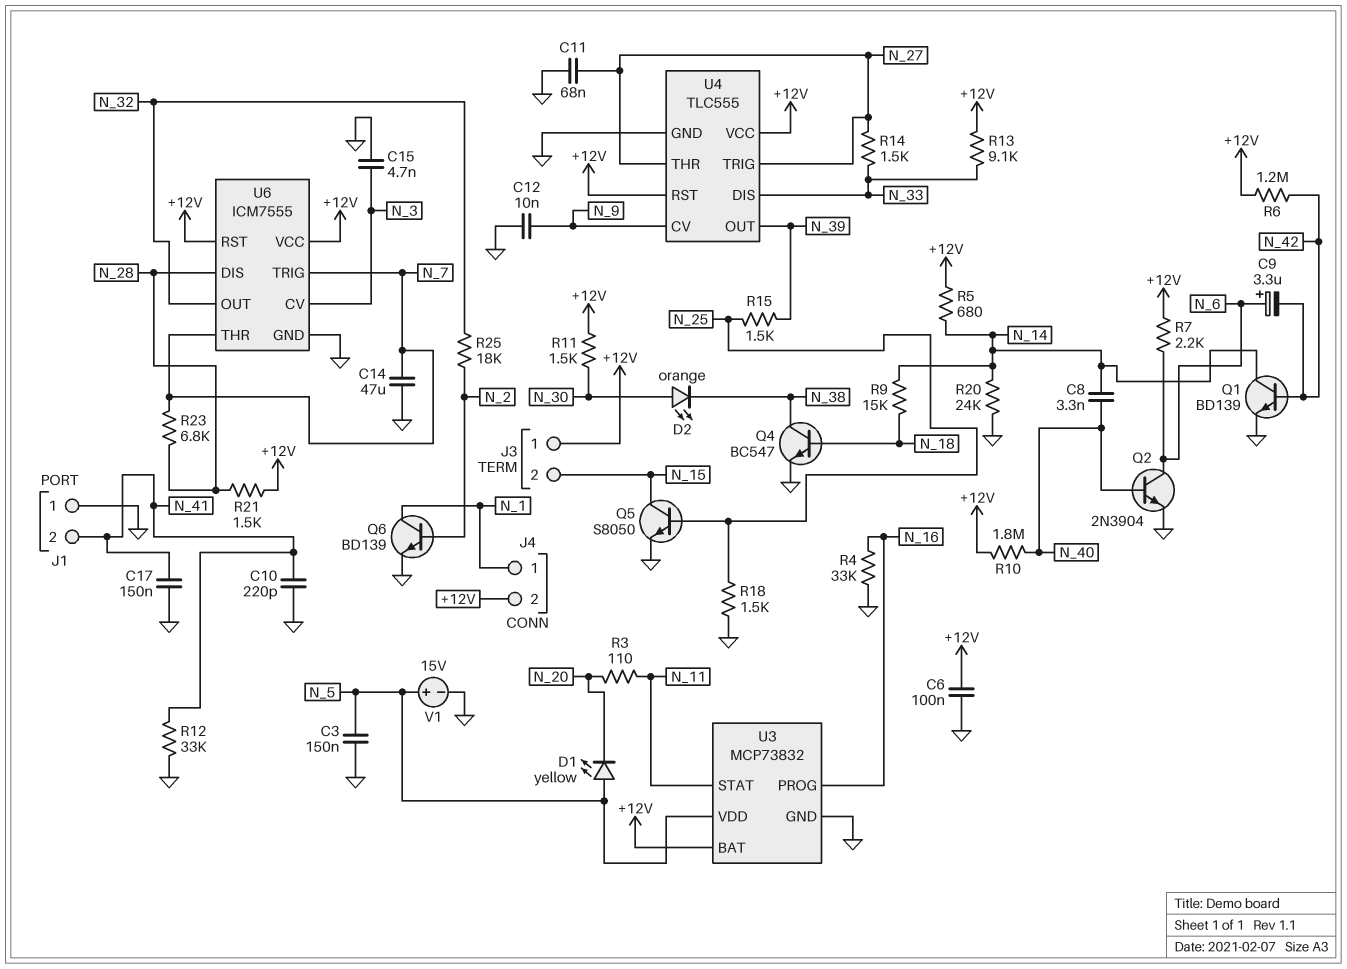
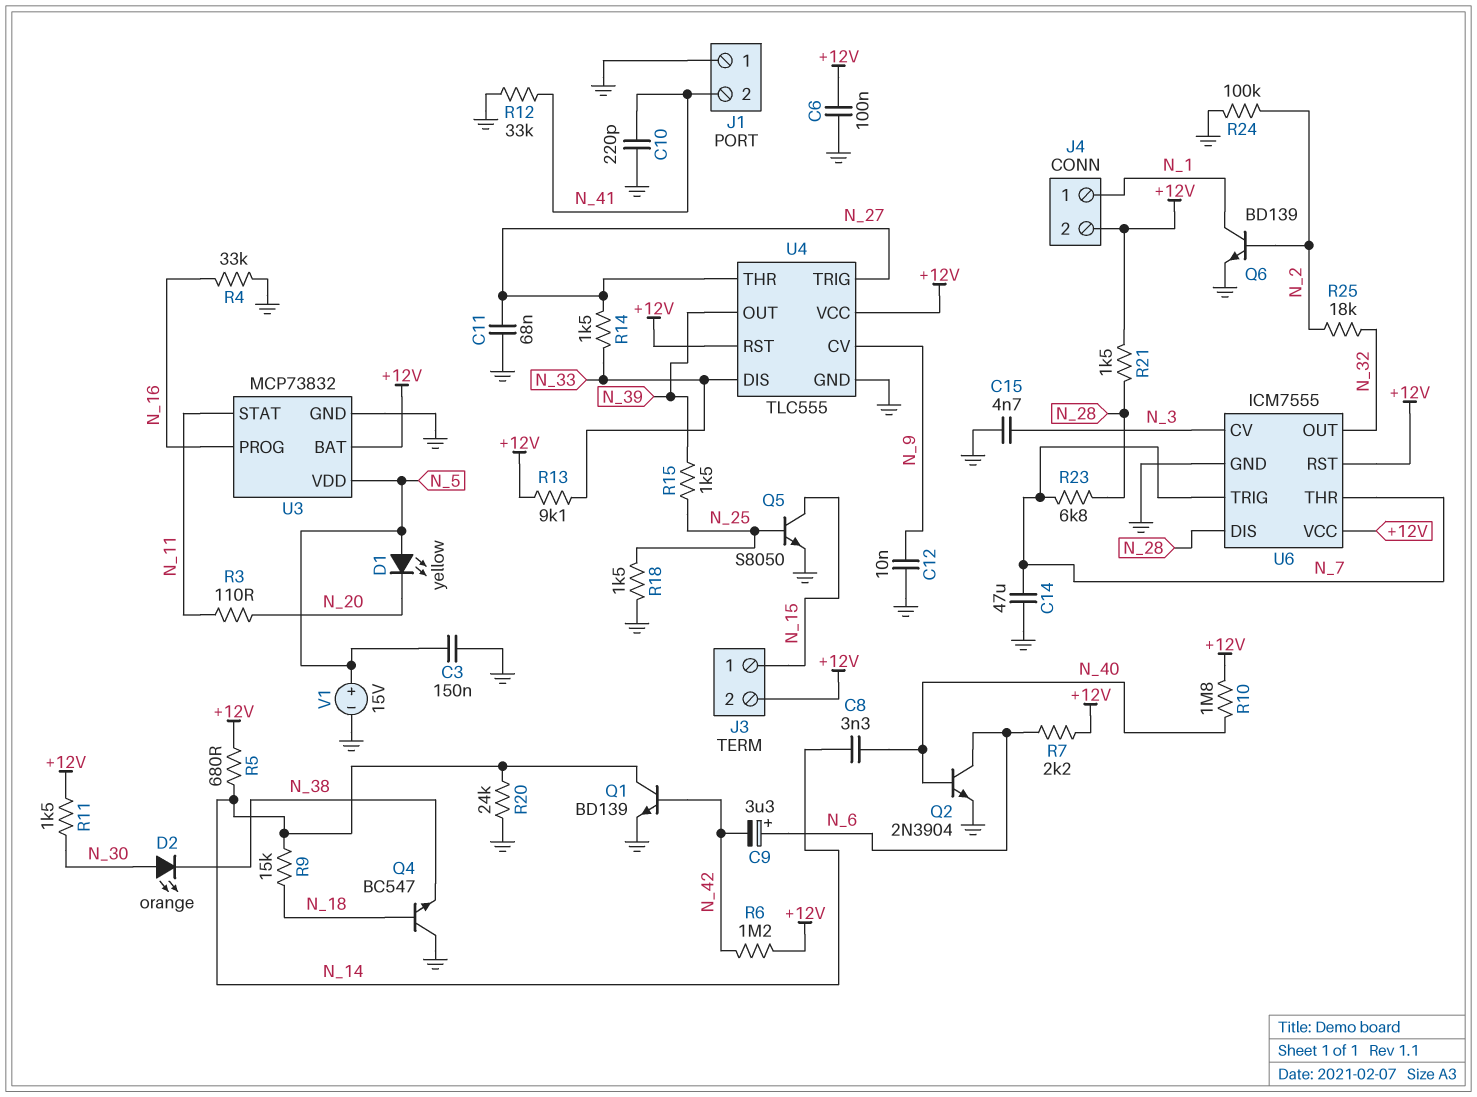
C17: 150nF (GND, N_41) -> none
J3 pin 1: +12V -> N_15
J3 pin 2: N_15 -> +12V
Q4: NPN BC547 (B N_18, C N_38, E GND) -> NPN BC547 (B N_18, C GND, E N_38)
R24: none -> 100k (GND, N_2)

